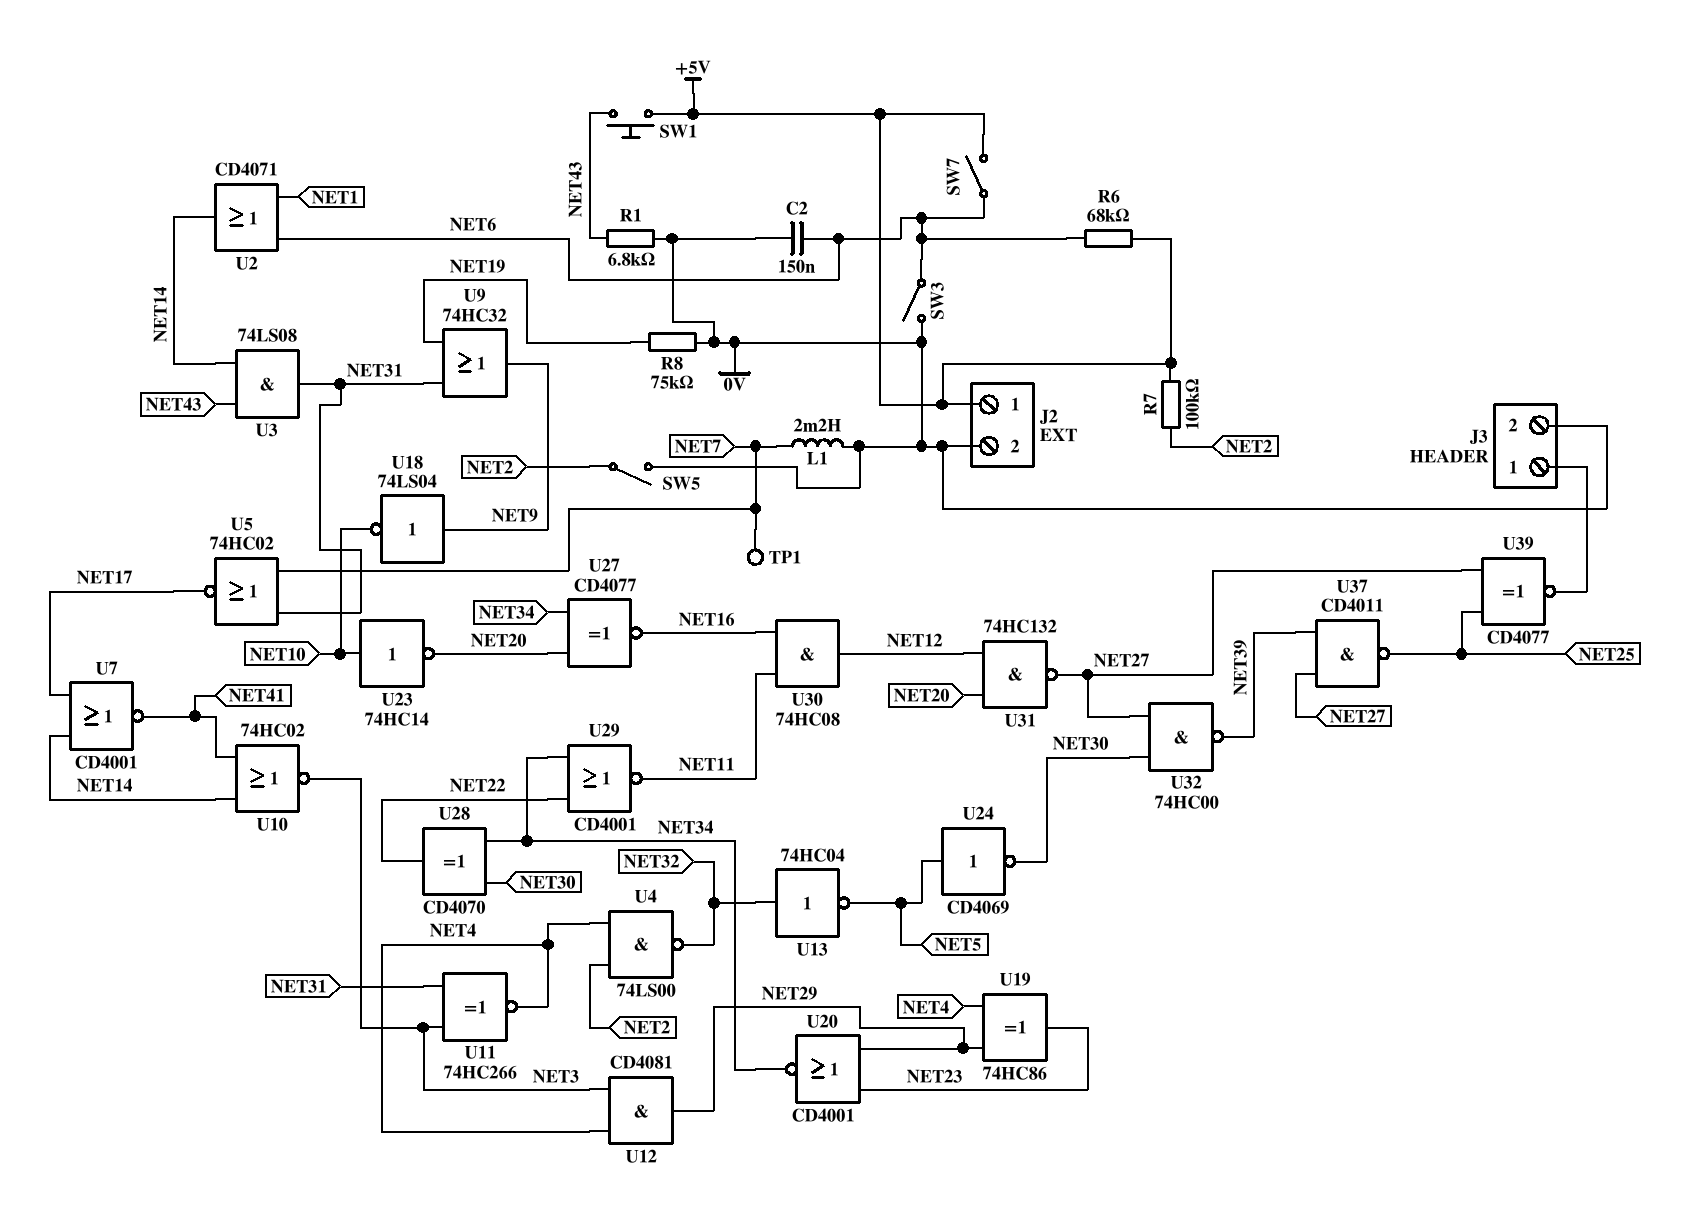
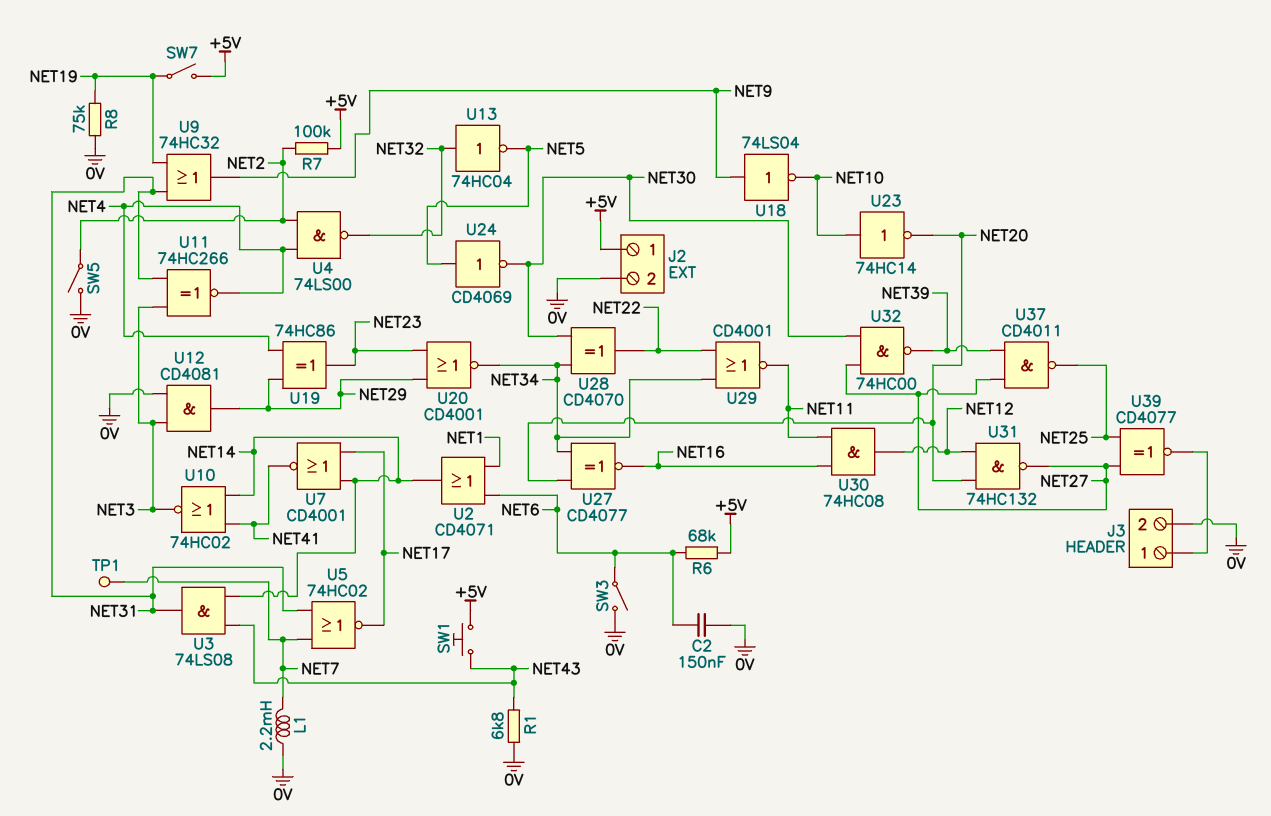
SW7: switch (+5V, NET6) -> switch (+5V, NET19)
U12: AND CD4081 (in NET3, in NET4, out NET29) -> AND CD4081 (in 0V, in NET3, out NET29)

